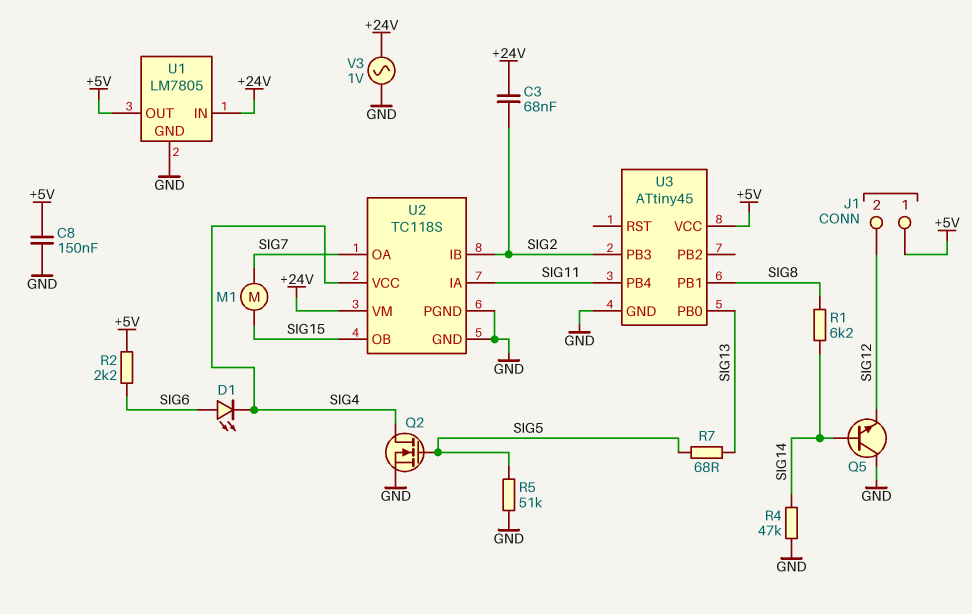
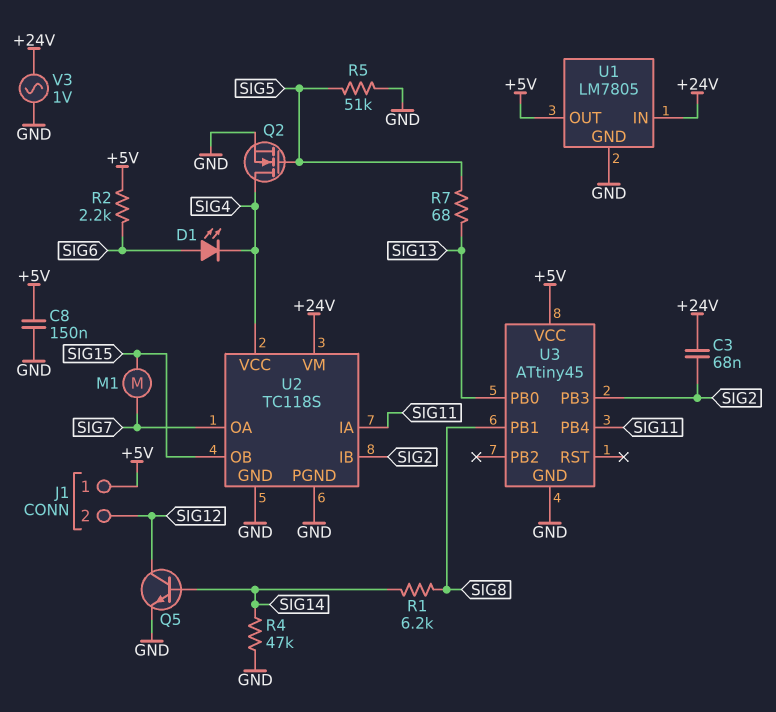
Q5: NPN (B SIG14, C GND, E SIG12) -> NPN (B SIG14, C SIG12, E GND)

